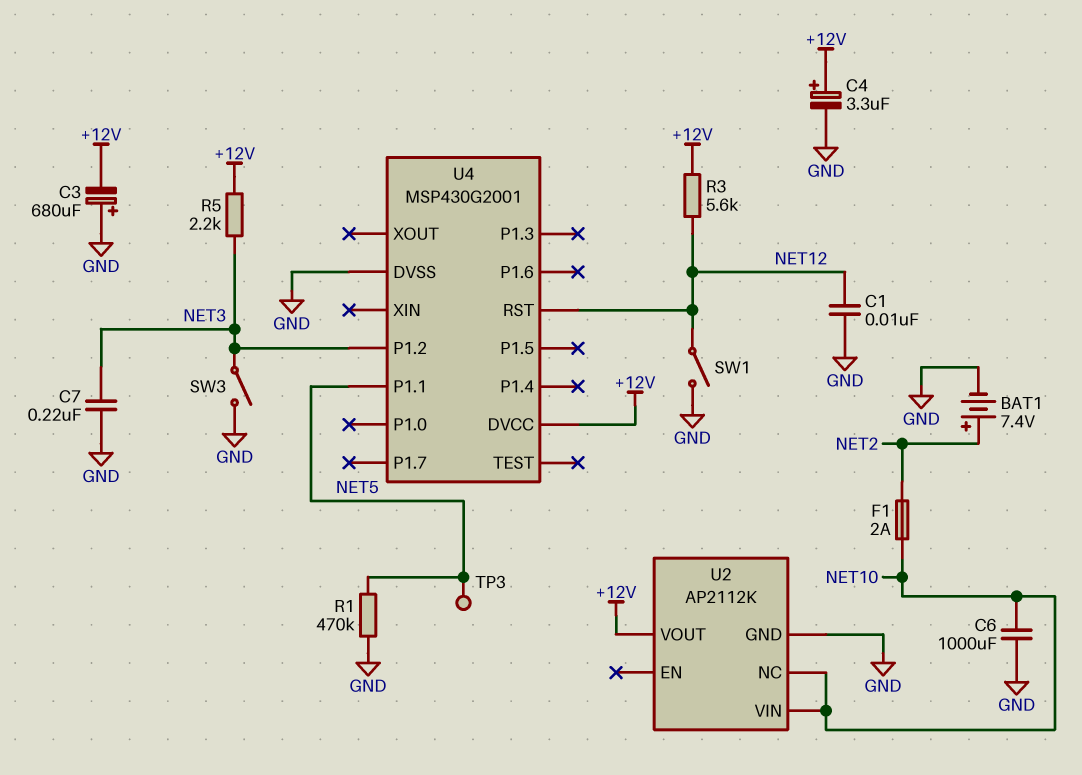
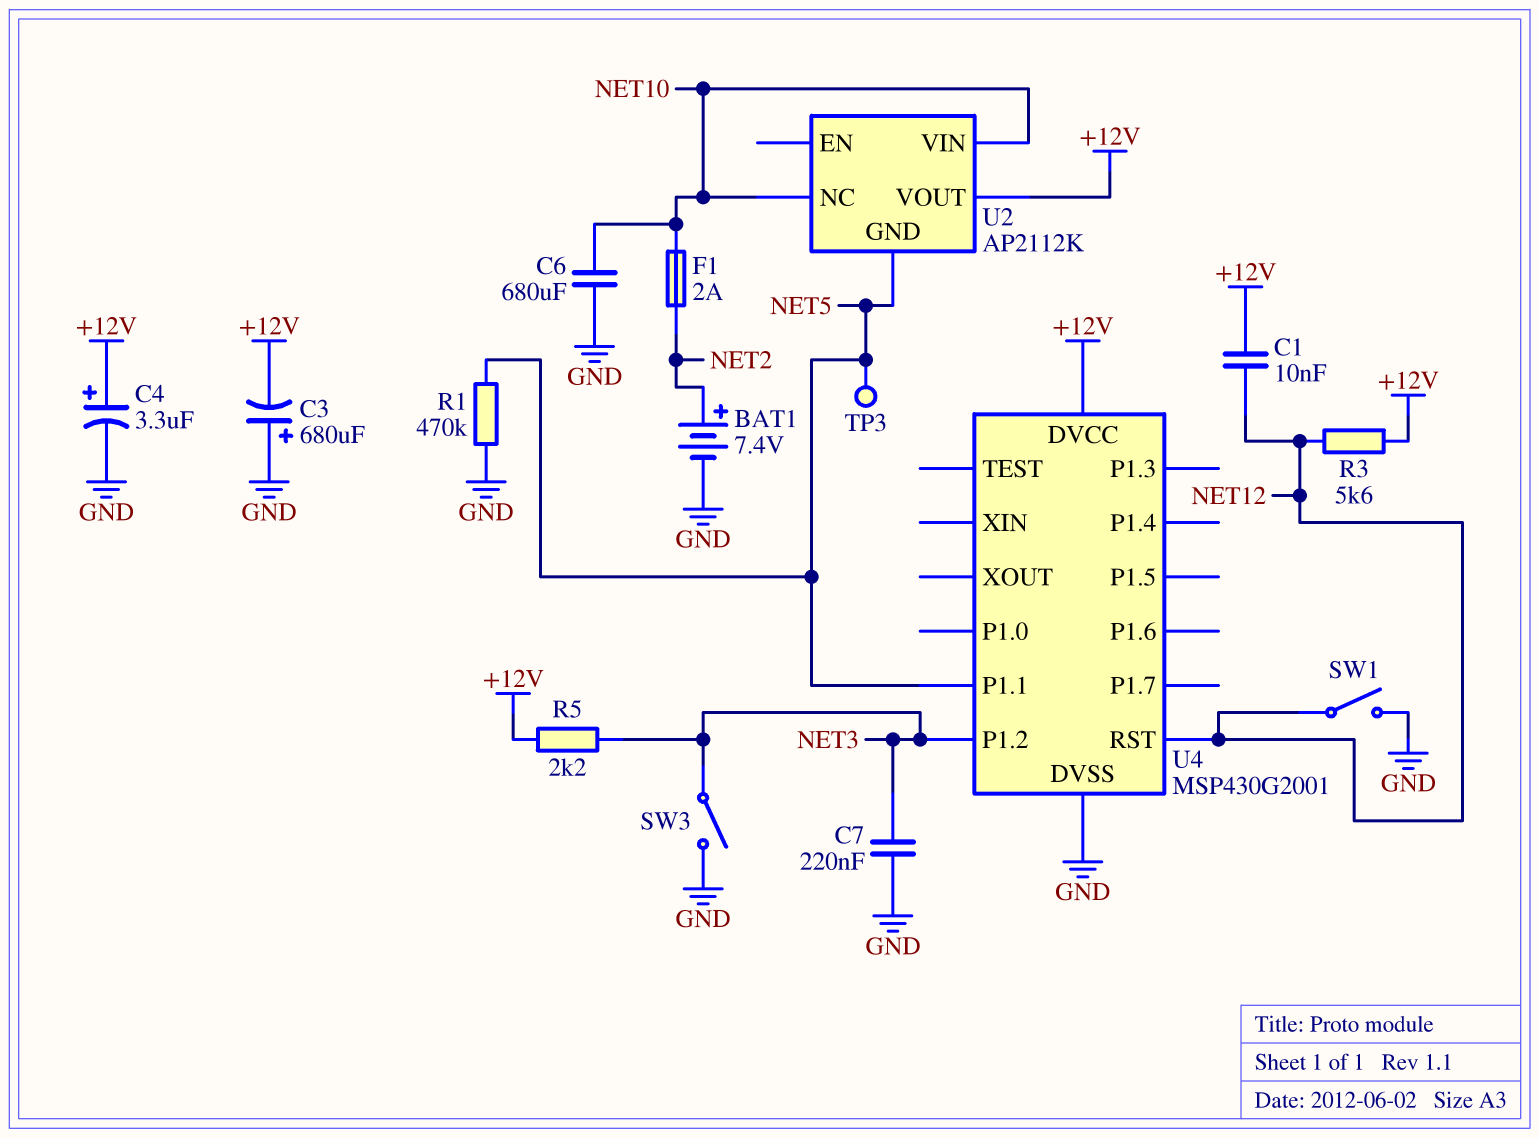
C1: 10nF (GND, NET12) -> 10nF (+12V, NET12)
C6: 1000uF (GND, NET10) -> 680uF (GND, NET10)
U2 pin GND: GND -> NET5

